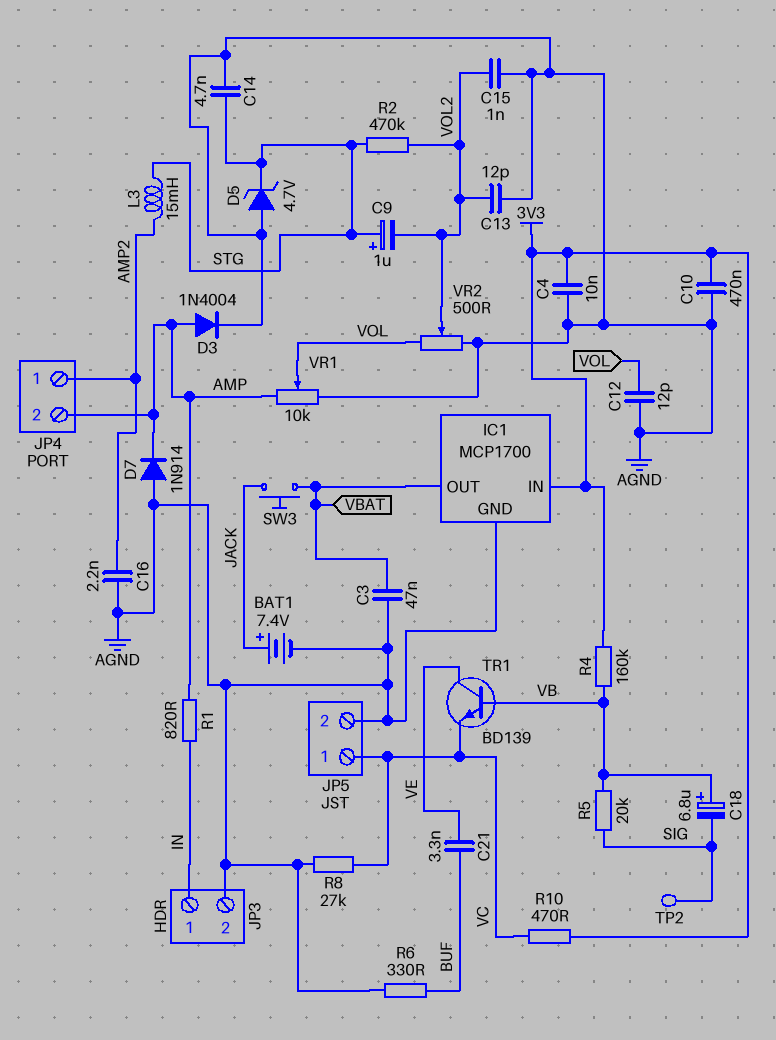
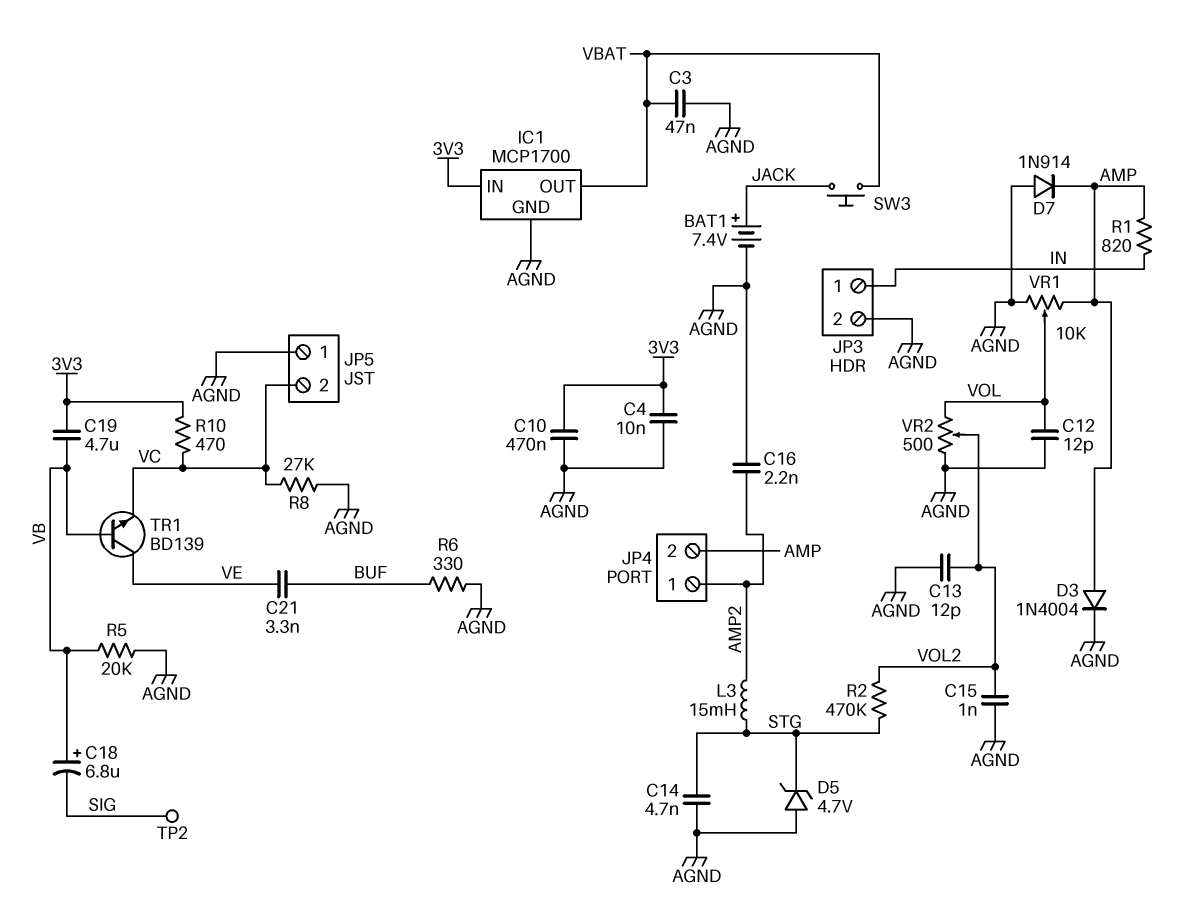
C9: 1uF (plus STG, minus VOL2) -> none
C19: none -> 4.7uF (3V3, VB)
JP5 pin 1: VC -> AGND
JP5 pin 2: AGND -> VC
R4: 160k (3V3, VB) -> none
R5: 20k (SIG, VB) -> 20k (AGND, VB)

